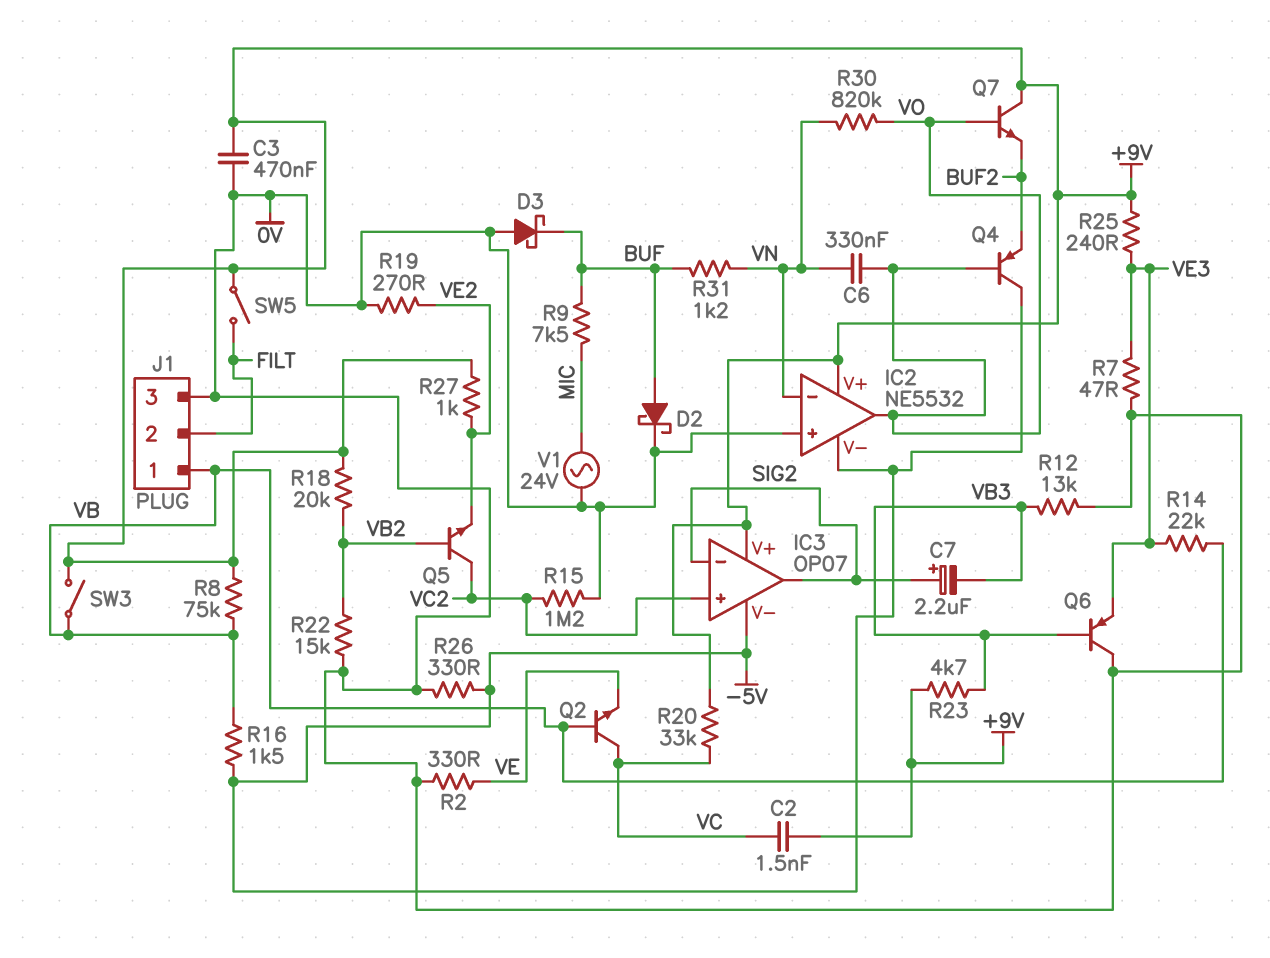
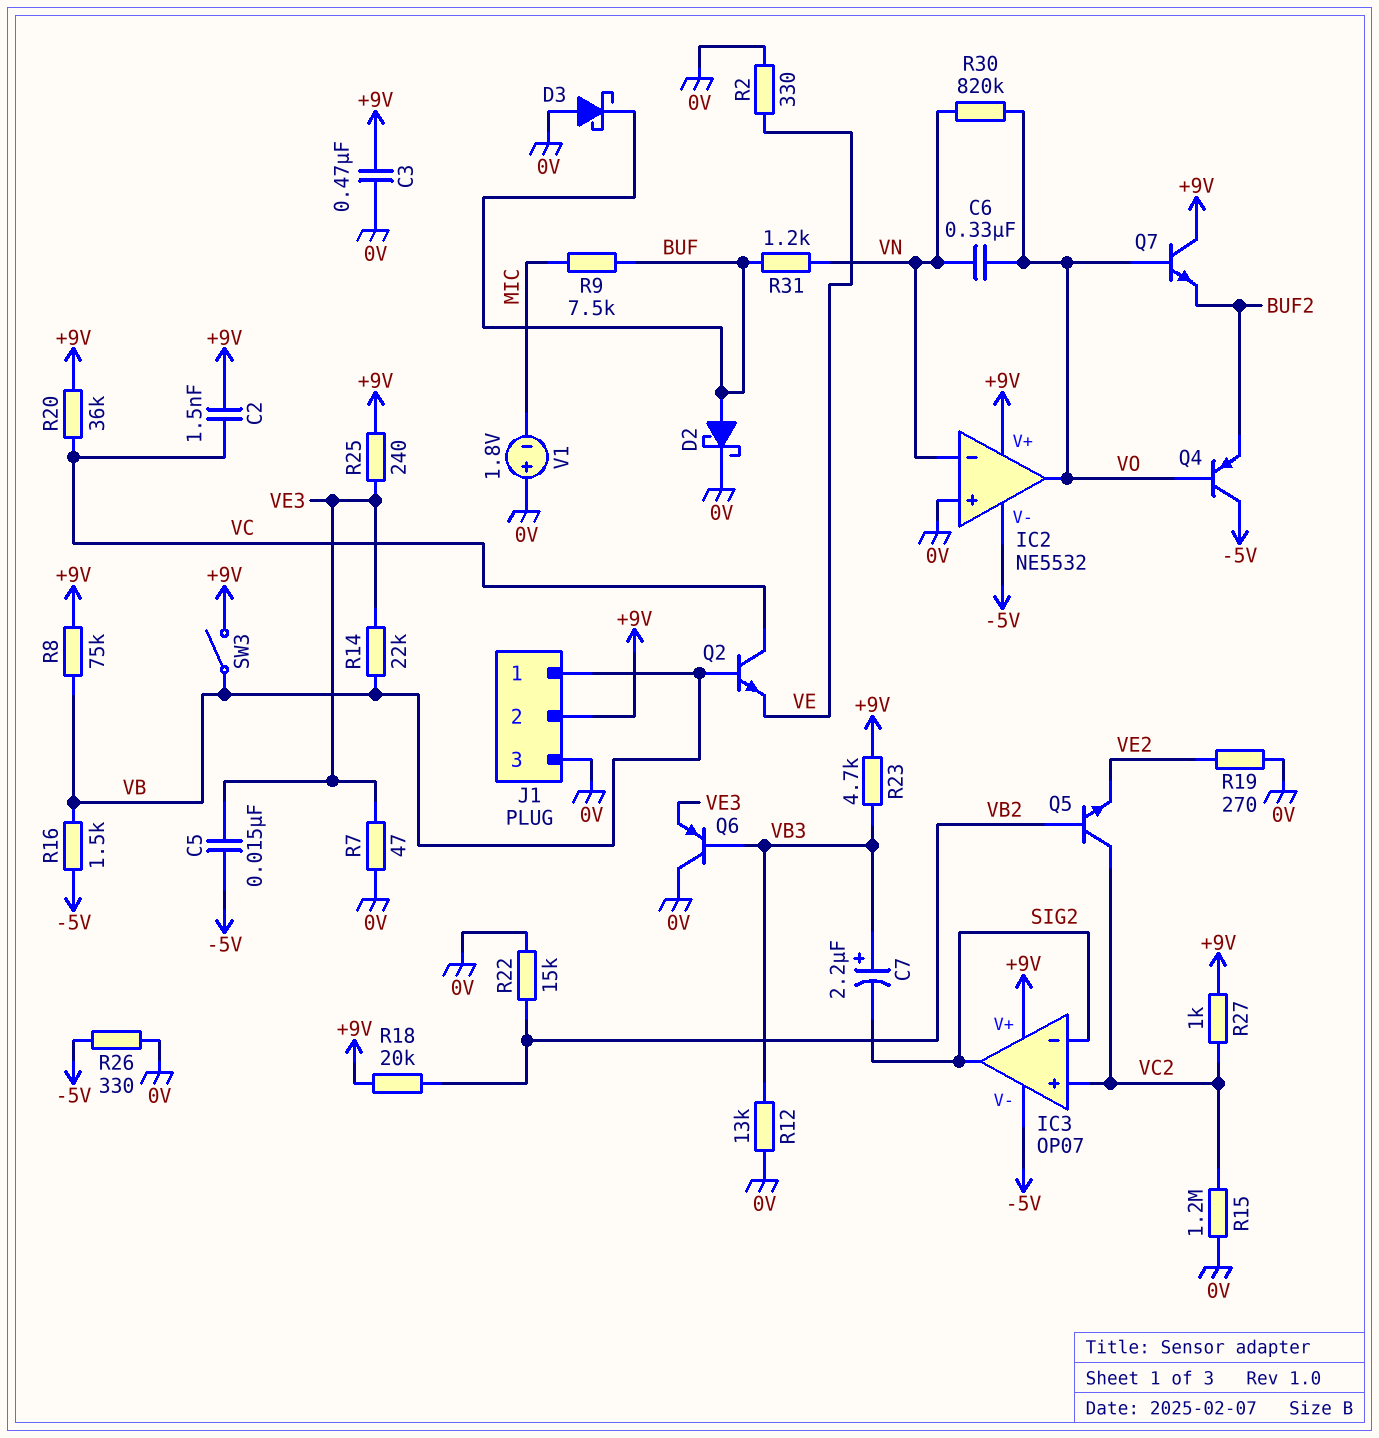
C5: none -> 15nF (-5V, VE3)
C7: 2.2uF (plus SIG2, minus VB3) -> 2.2uF (plus VB3, minus SIG2)
J1 pin 2: FILT -> +9V
R20: 33k (+9V, VC) -> 36k (+9V, VC)
R27: 1k (+9V, VE2) -> 1k (+9V, VC2)
SW5: switch (+9V, FILT) -> none
V1: AC 24V (0V, MIC) -> 1.8V (plus 0V, minus MIC)

